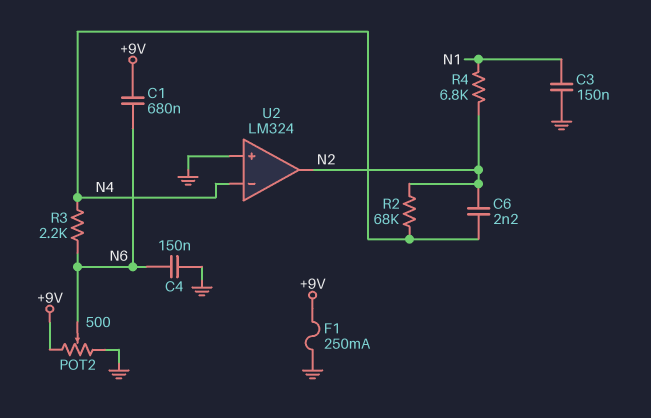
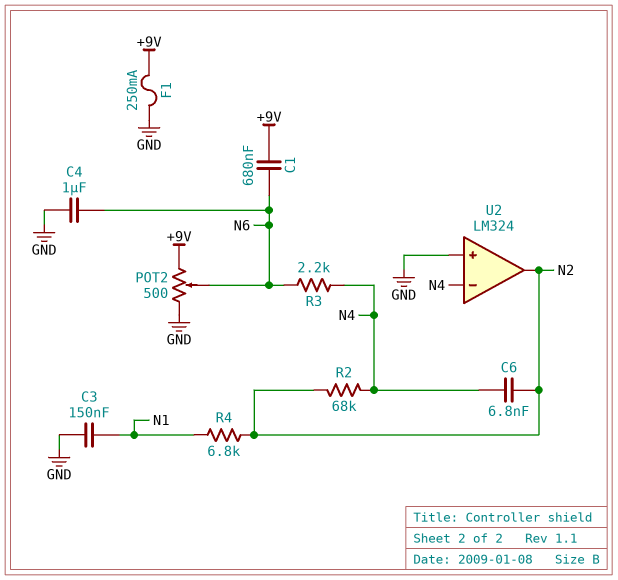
C4: 150nF (GND, N6) -> 1uF (GND, N6)
C6: 2.2nF (N2, N4) -> 6.8nF (N2, N4)

